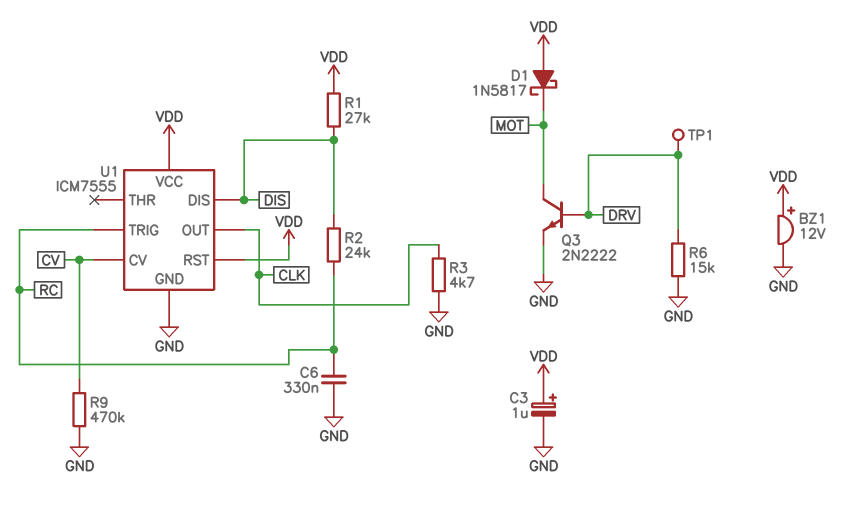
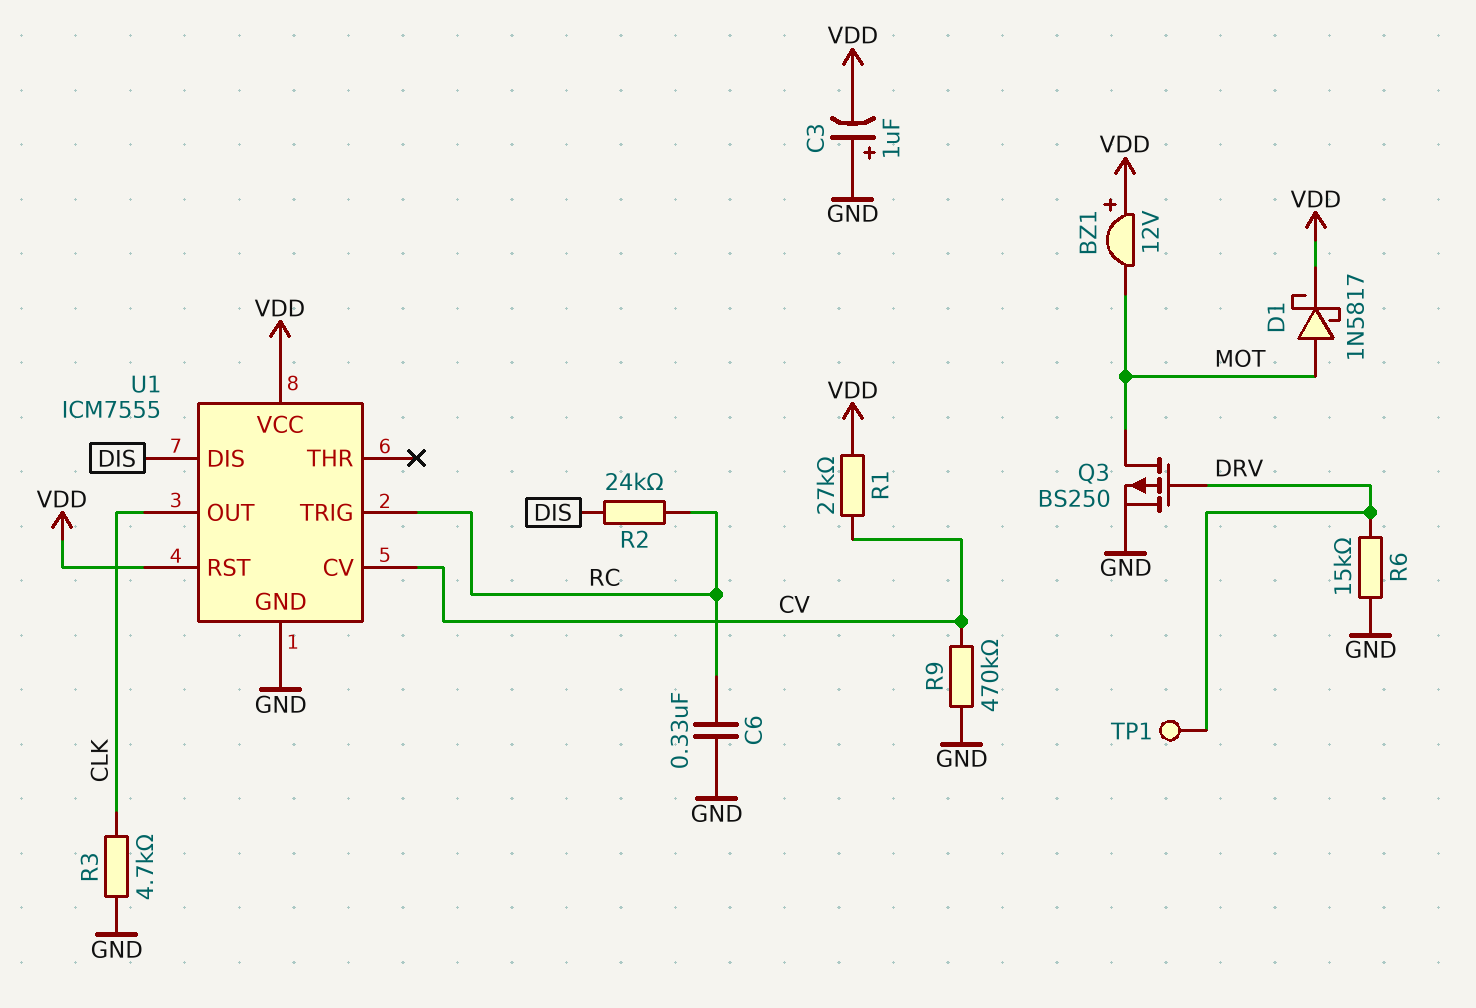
BZ1: buzzer 12V (plus VDD, minus GND) -> buzzer 12V (plus VDD, minus MOT)
C3: 1uF (plus VDD, minus GND) -> 1uF (plus GND, minus VDD)
D1: schottky 1N5817 (A VDD, K MOT) -> schottky 1N5817 (A MOT, K VDD)
Q3: NPN 2N2222 (B DRV, C MOT, E GND) -> PMOS BS250 (G DRV, D MOT, S GND)
R1: 27k (DIS, VDD) -> 27k (CV, VDD)

